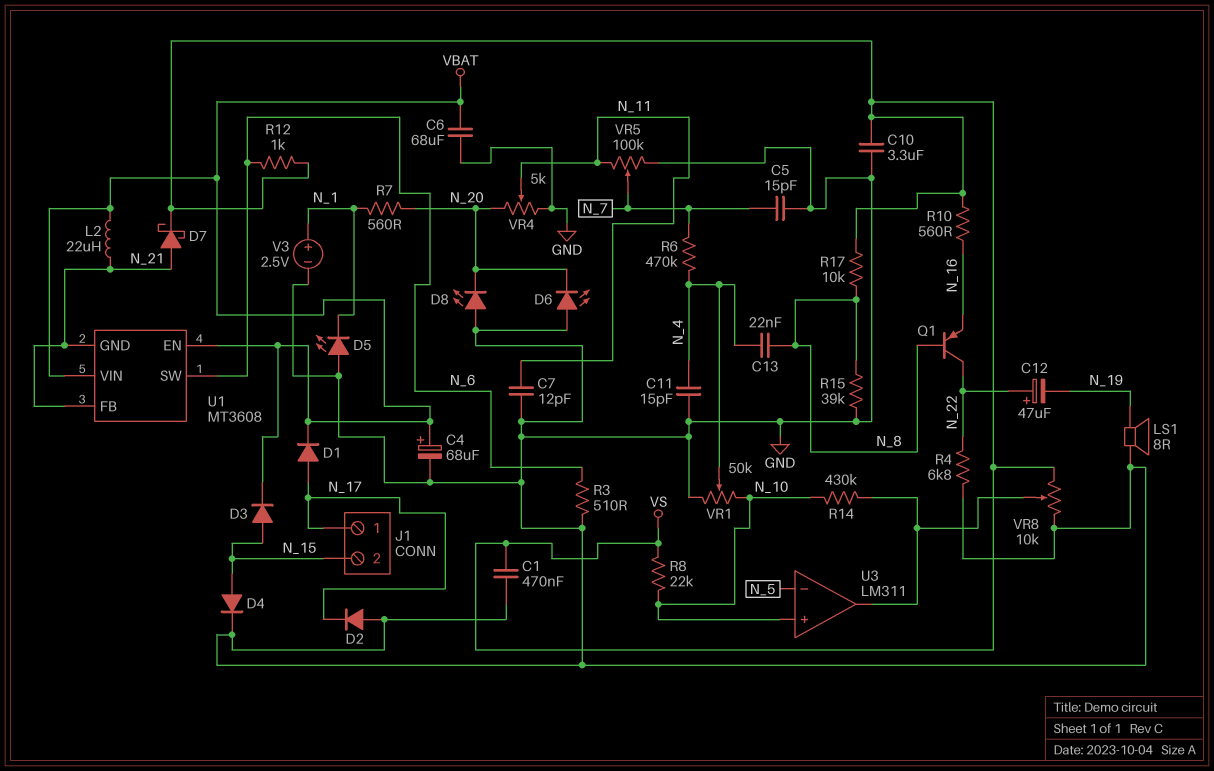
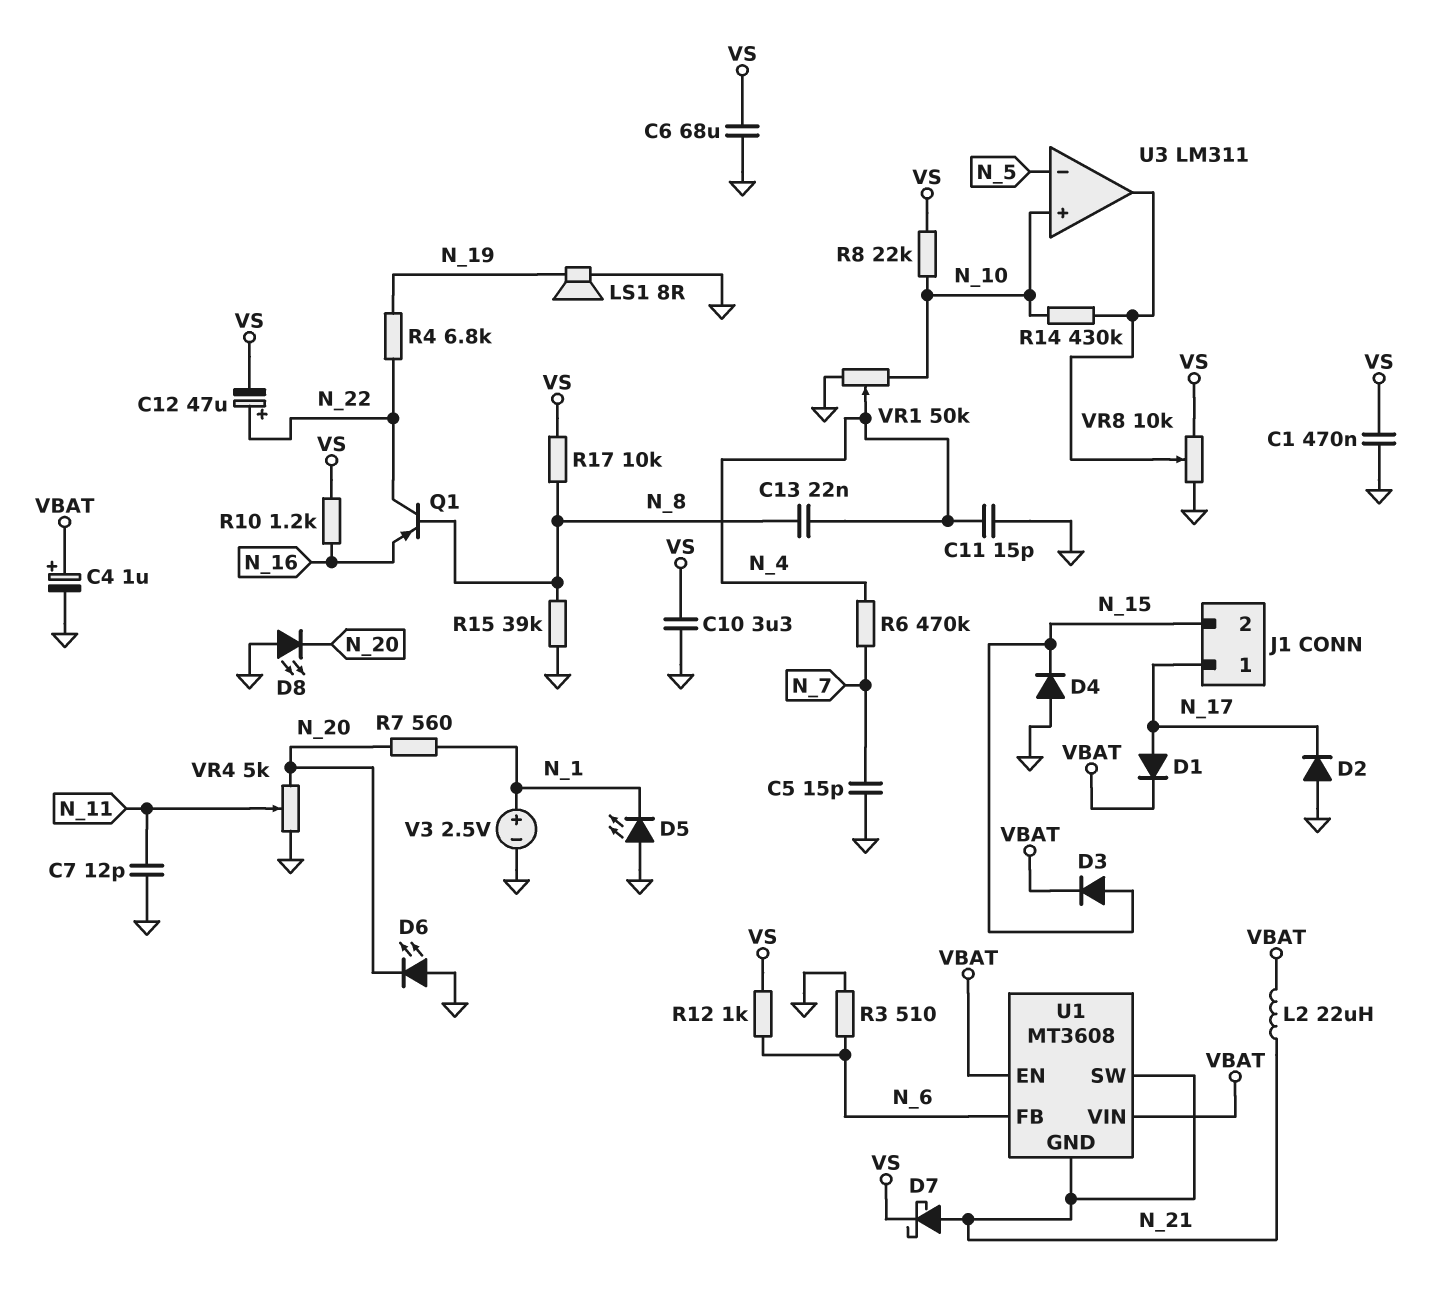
C4: 68uF (plus VBAT, minus GND) -> 1uF (plus VBAT, minus GND)
C6: 68uF (GND, VBAT) -> 68uF (GND, VS)
C12: 47uF (plus N_22, minus N_19) -> 47uF (plus N_22, minus VS)
D4: diode (A N_15, K GND) -> diode (A GND, K N_15)
R4: 6.8k (GND, N_22) -> 6.8k (N_19, N_22)
R10: 560 (N_16, VS) -> 1.2k (N_16, VS)
U1 pin FB: N_21 -> N_6
U1 pin SW: N_6 -> N_21
VR5: 100k (GND, N_11, wiper N_7) -> none

